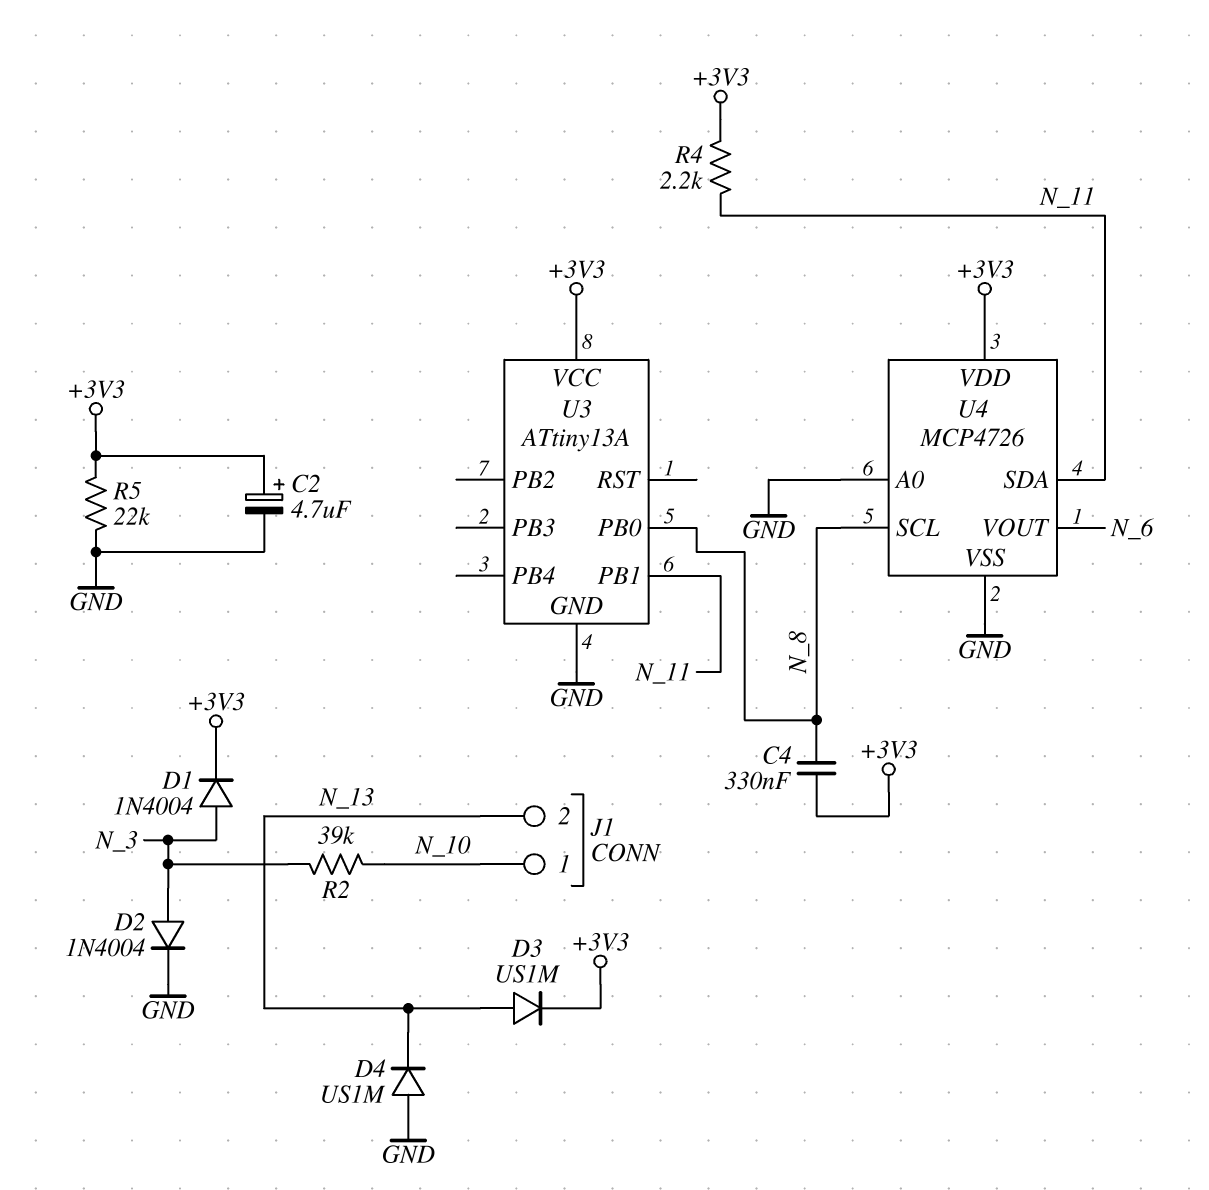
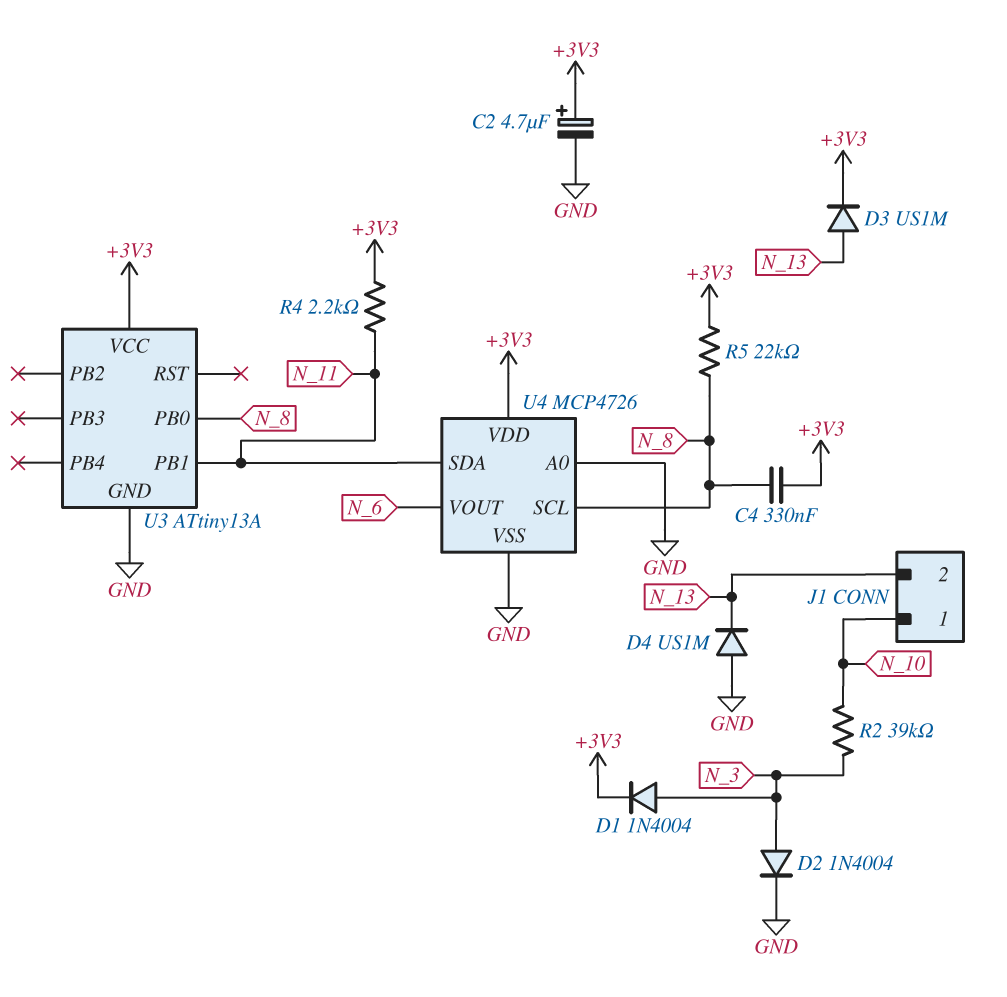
R5: 22k (+3V3, GND) -> 22k (+3V3, N_8)

